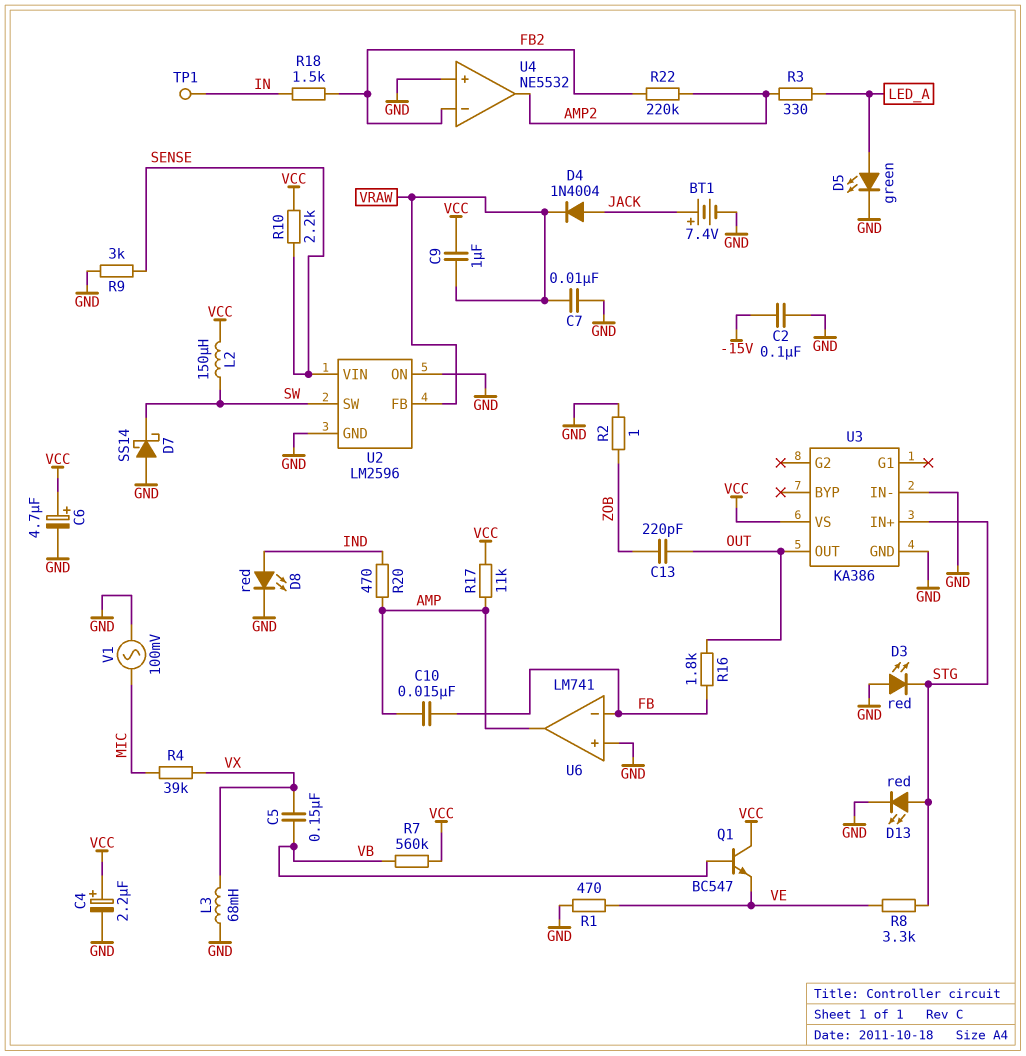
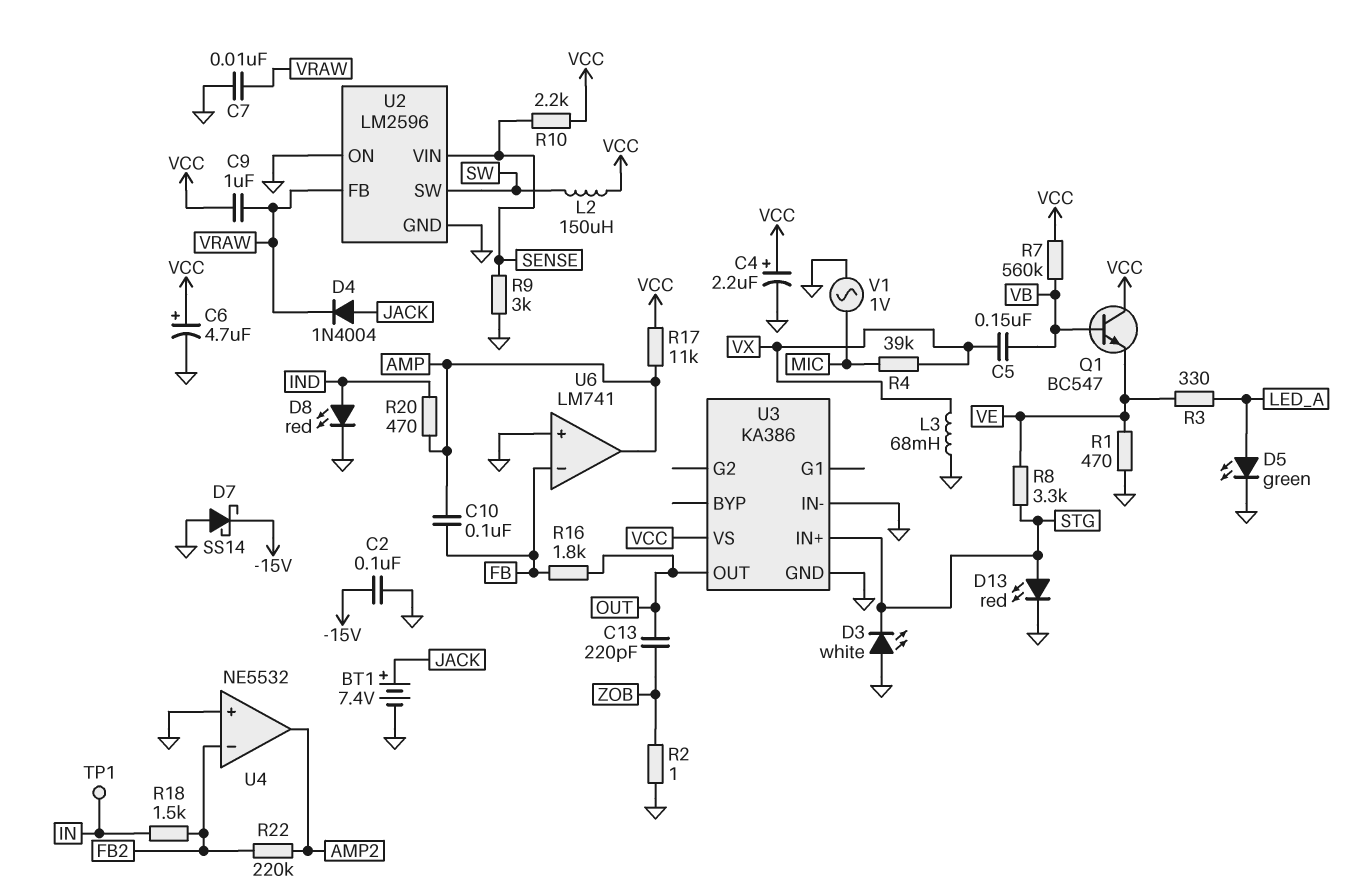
C10: 15nF (AMP, FB) -> 100nF (AMP, FB)
D3: LED red (A GND, K STG) -> LED white (A GND, K STG)
D7: schottky SS14 (A GND, K SW) -> schottky SS14 (A GND, K -15V)
R3: 330 (AMP2, LED_A) -> 330 (LED_A, VE)
V1: AC 100mV (GND, MIC) -> AC 1V (GND, MIC)

